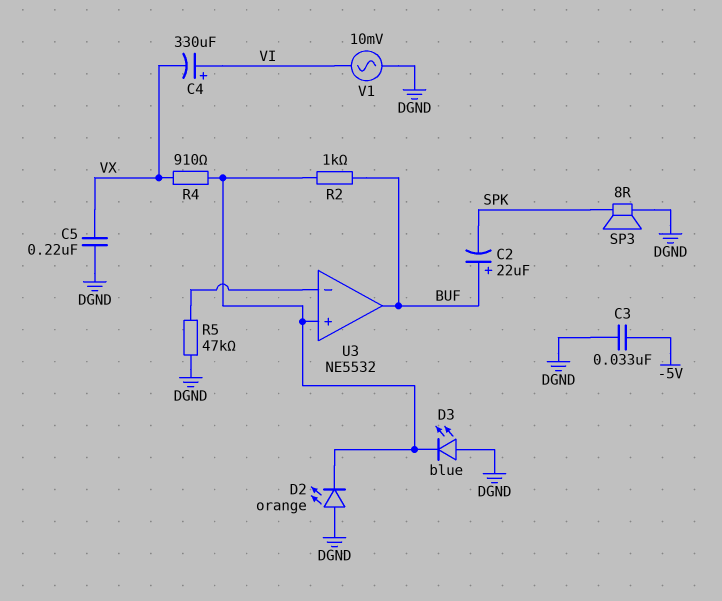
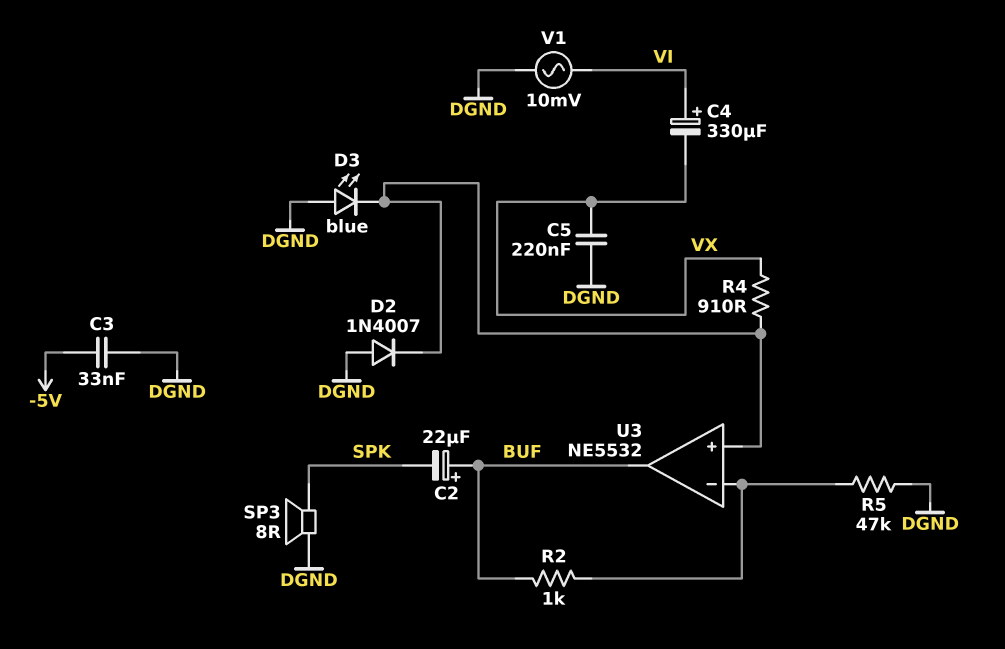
D2: LED orange (A DGND, K U3/in+) -> diode 1N4007 (A DGND, K U3/in+)
R2: 1k (BUF, U3/in+) -> 1k (BUF, U3/in-)

